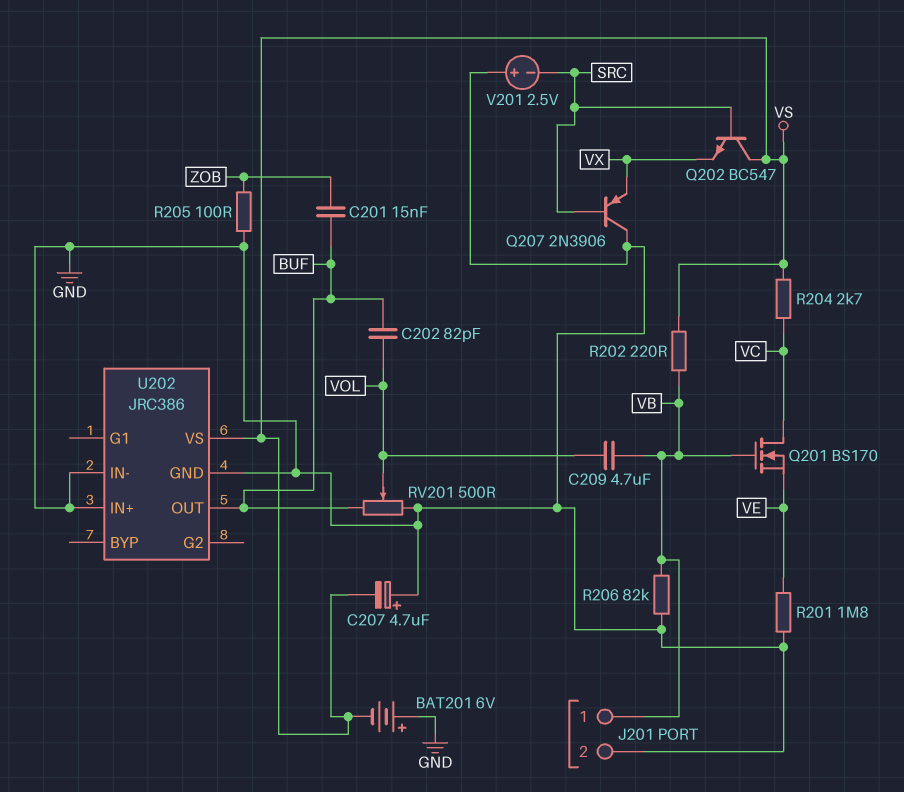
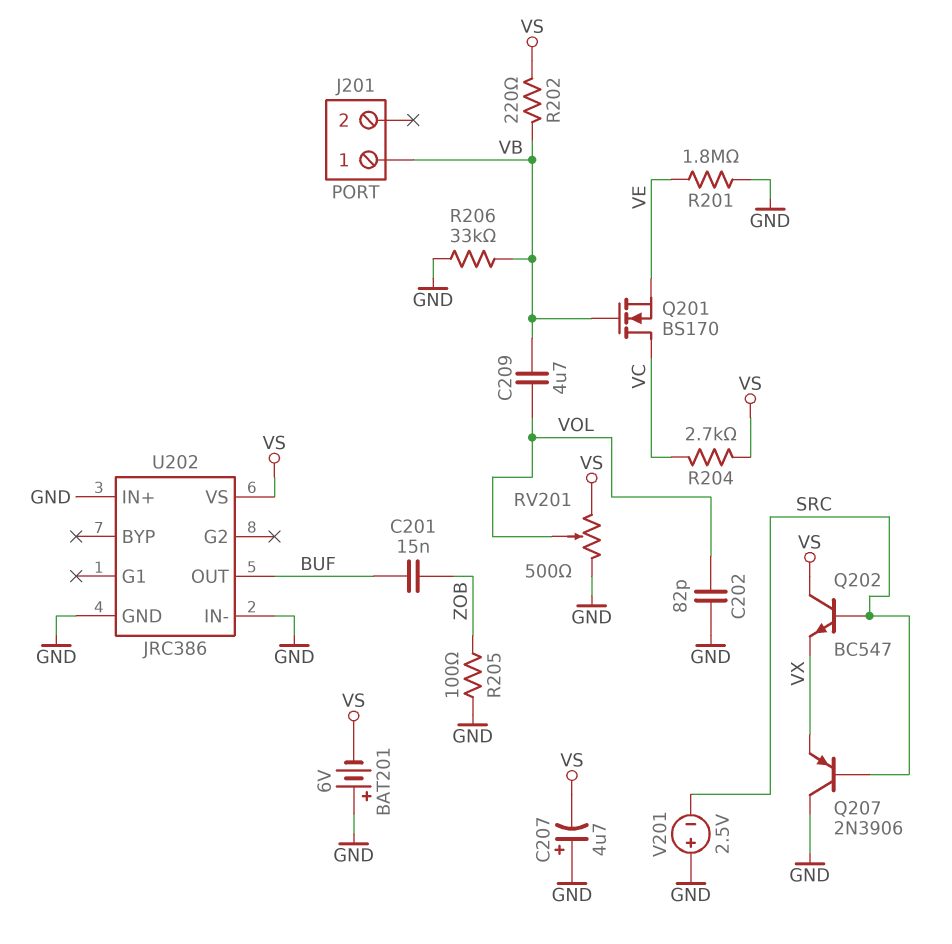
C202: 82pF (BUF, VOL) -> 82pF (GND, VOL)
J201 pin 2: GND -> none
R206: 82k (GND, VB) -> 33k (GND, VB)
RV201: 500 (BUF, GND, wiper VOL) -> 500 (GND, VS, wiper VOL)

